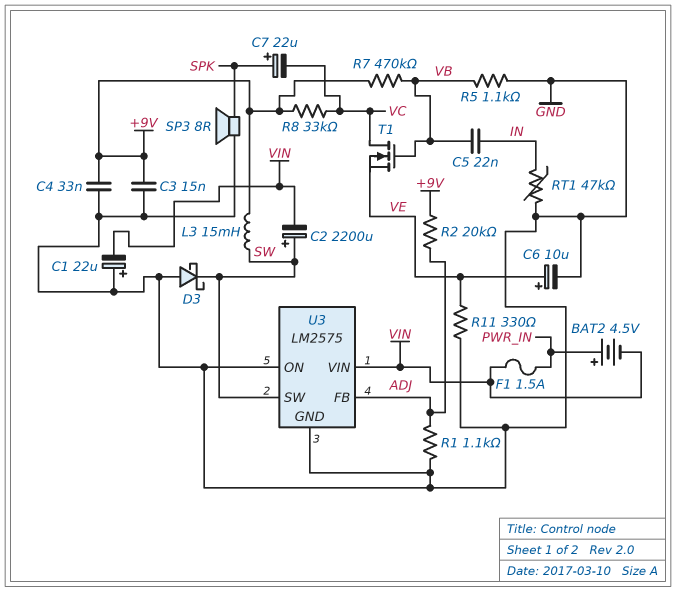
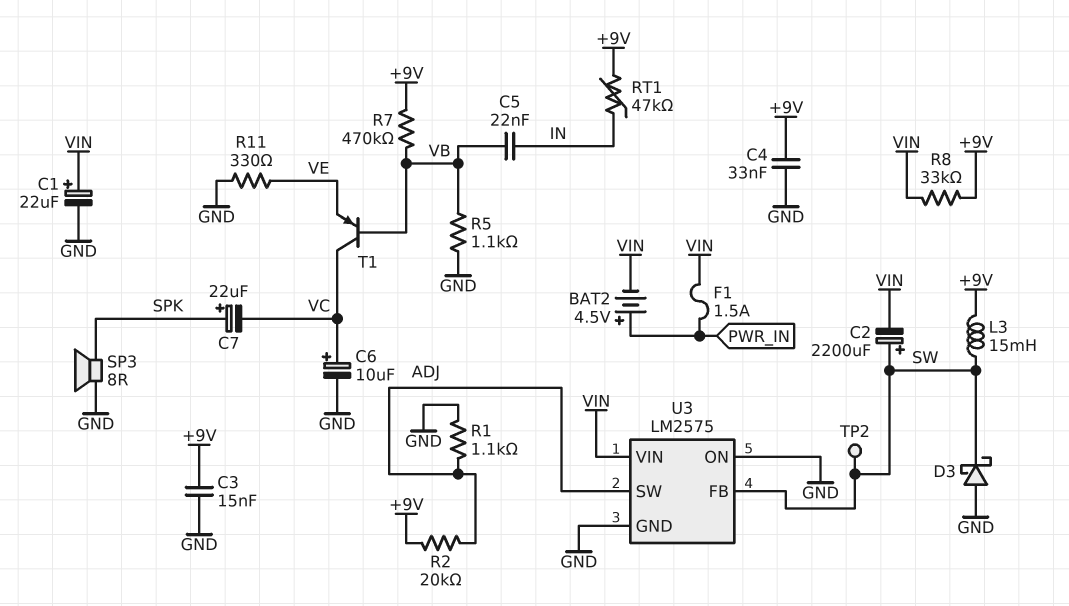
C1: 22uF (plus GND, minus VIN) -> 22uF (plus VIN, minus GND)
C6: 10uF (plus VE, minus GND) -> 10uF (plus VC, minus GND)
R8: 33k (+9V, VC) -> 33k (+9V, VIN)
RT1: 47k (GND, IN) -> 47k (+9V, IN)
T1: NMOS (G VB, D VC, S VE) -> PNP (B VB, C VC, E VE)
TP2: none -> test point (SW)
U3 pin FB: ADJ -> SW
U3 pin SW: SW -> ADJ

